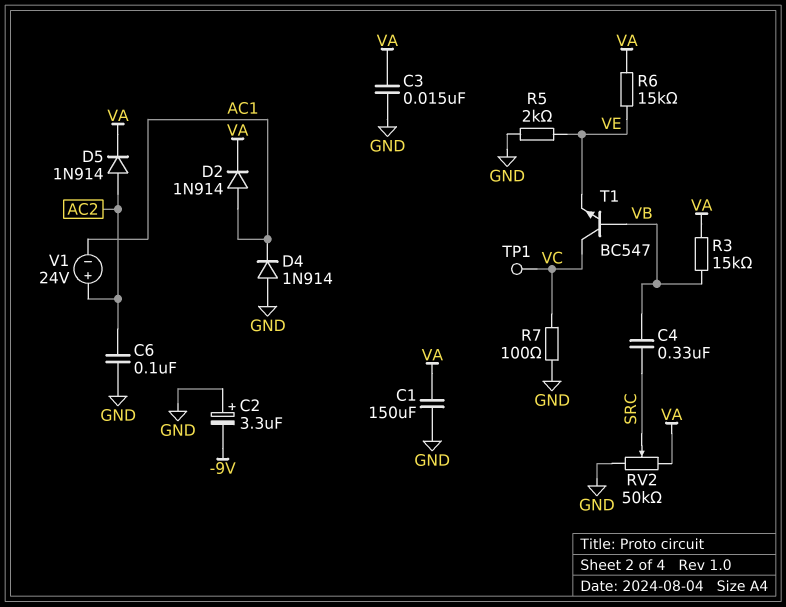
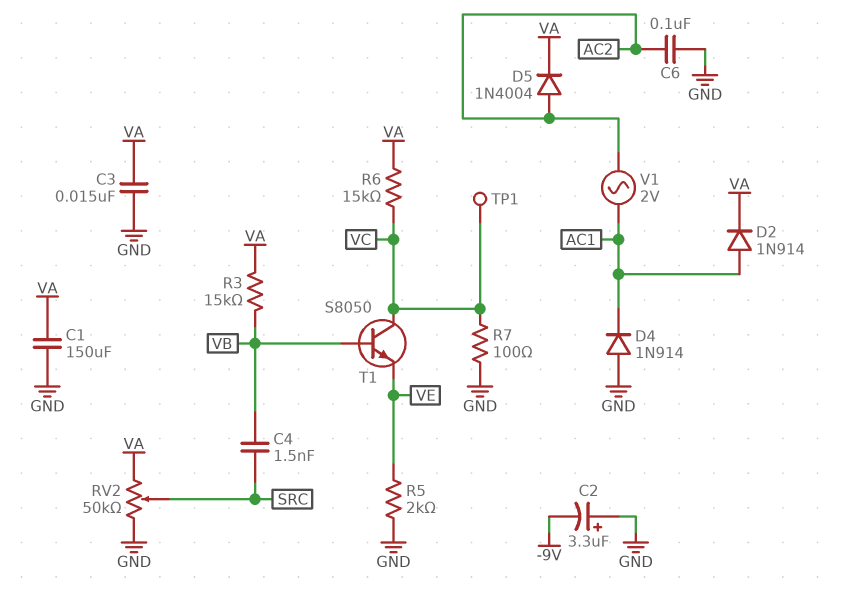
C4: 330nF (SRC, VB) -> 1.5nF (SRC, VB)
D5: diode 1N914 (A AC2, K VA) -> diode 1N4004 (A AC2, K VA)
R6: 15k (VA, VE) -> 15k (VA, VC)
T1: NPN BC547 (B VB, C VC, E VE) -> NPN S8050 (B VB, C VC, E VE)
V1: 24V (plus AC2, minus AC1) -> AC 2V (AC1, AC2)

